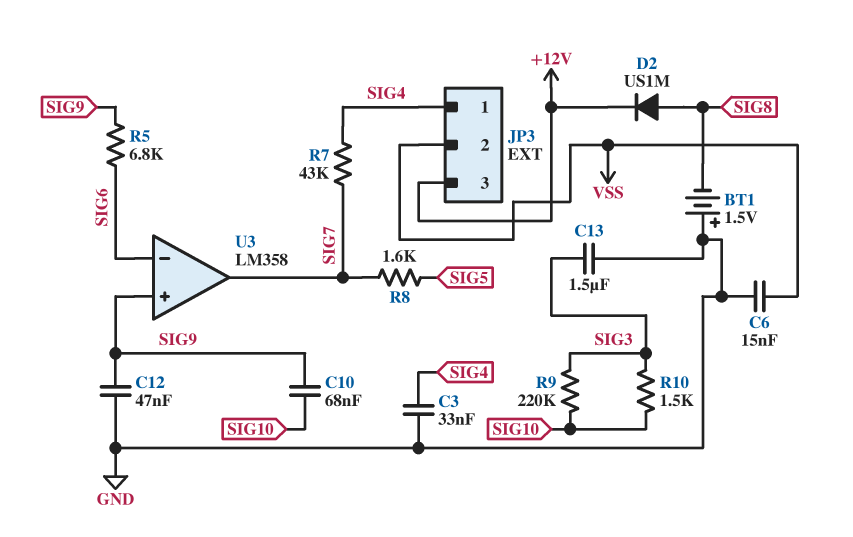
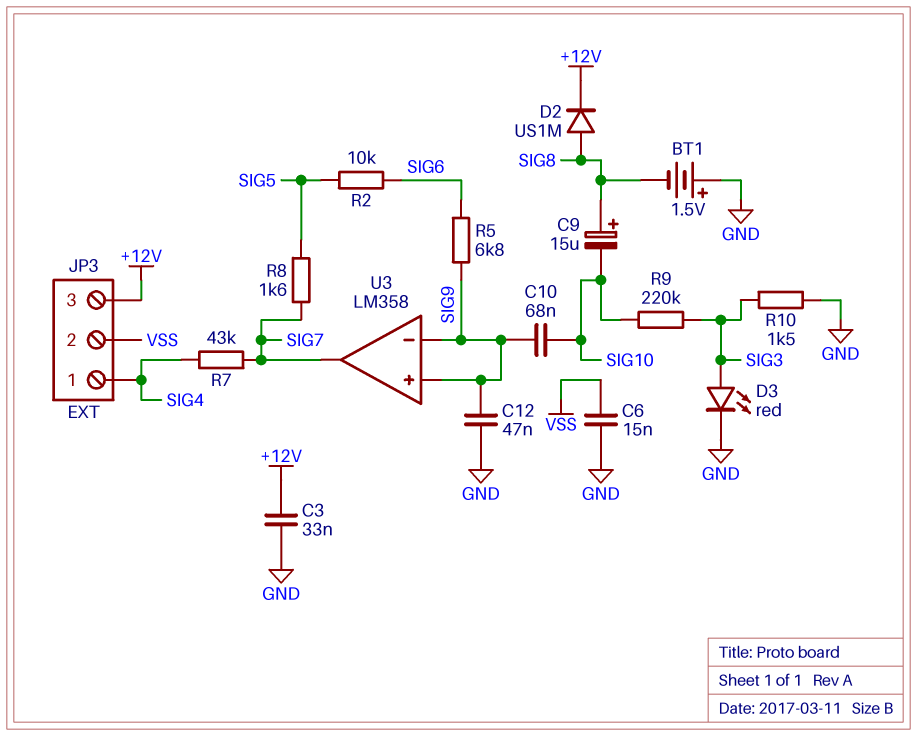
C3: 33nF (GND, SIG4) -> 33nF (+12V, GND)
C9: none -> 15uF (plus SIG8, minus SIG10)
C13: 1.5uF (GND, SIG3) -> none
D3: none -> LED red (A SIG3, K GND)
R2: none -> 10k (SIG5, SIG6)
R10: 1.5k (SIG3, SIG10) -> 1.5k (GND, SIG3)
U3 pin in-: SIG6 -> SIG9

